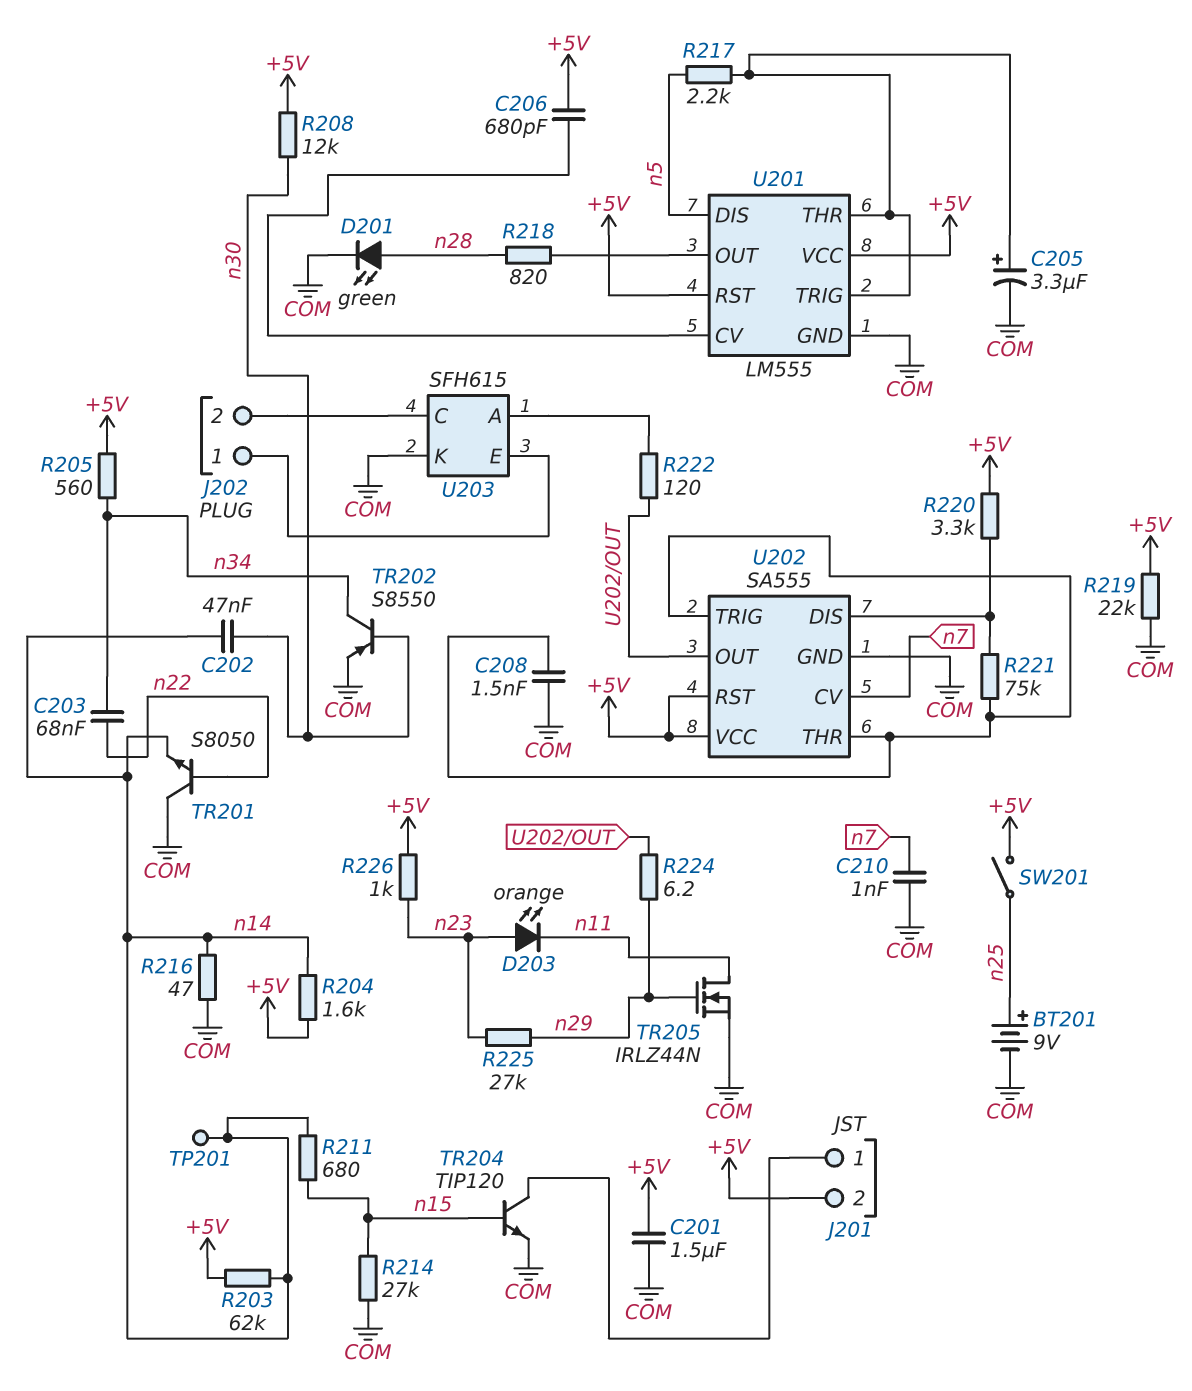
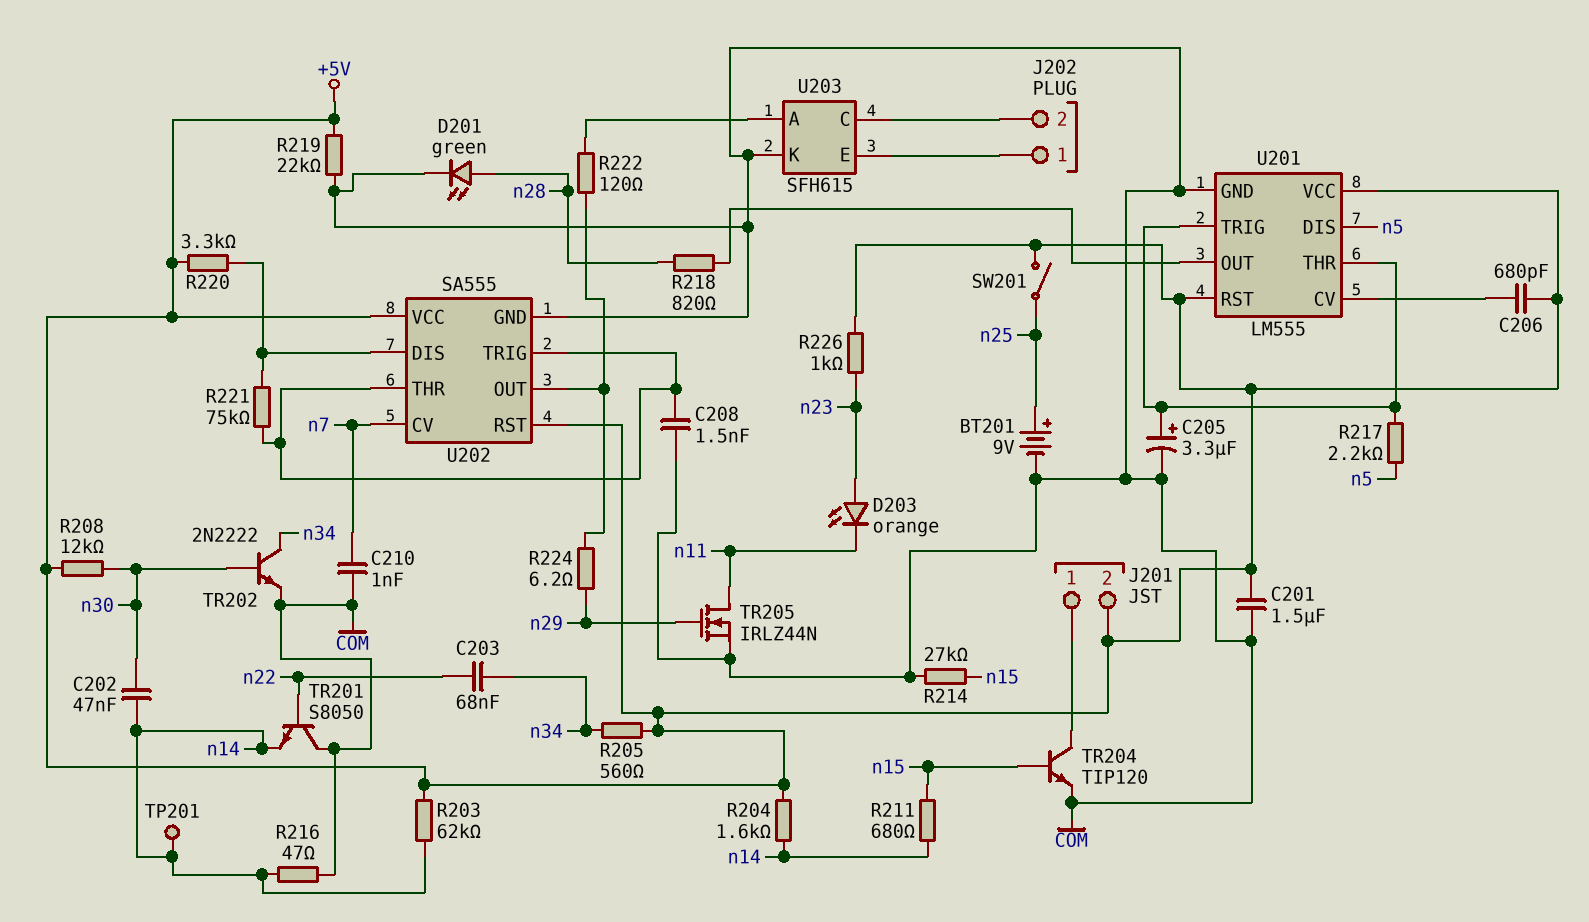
R225: 27k (n23, n29) -> none
TR202: PNP S8550 (B n30, C n34, E COM) -> NPN 2N2222 (B n30, C n34, E COM)

